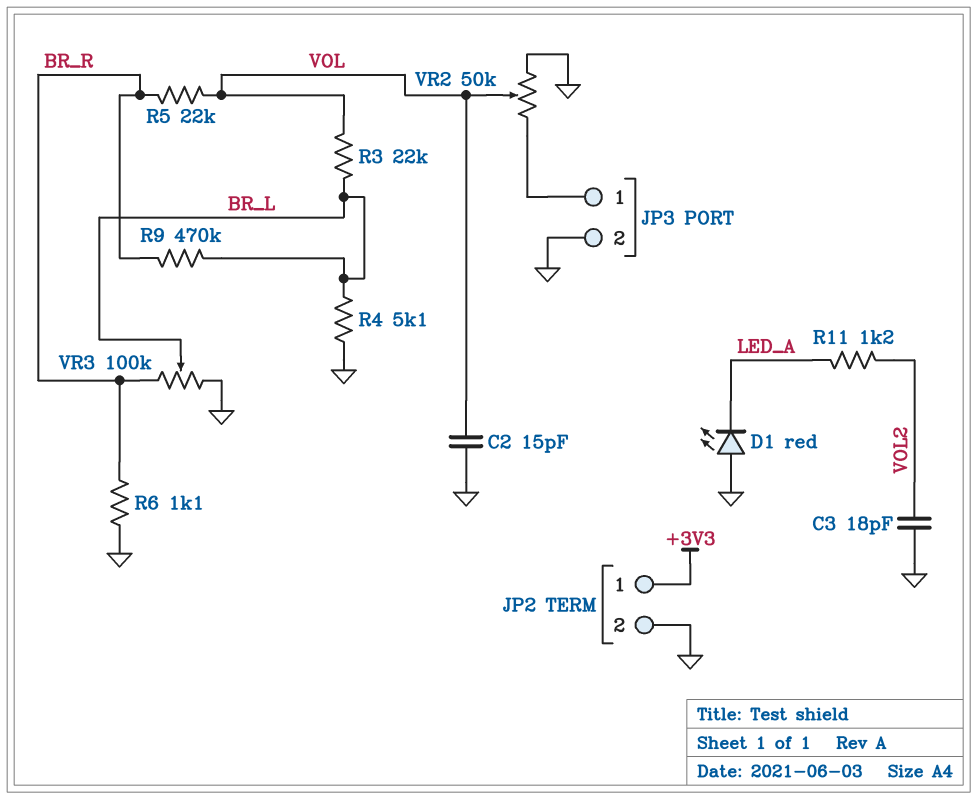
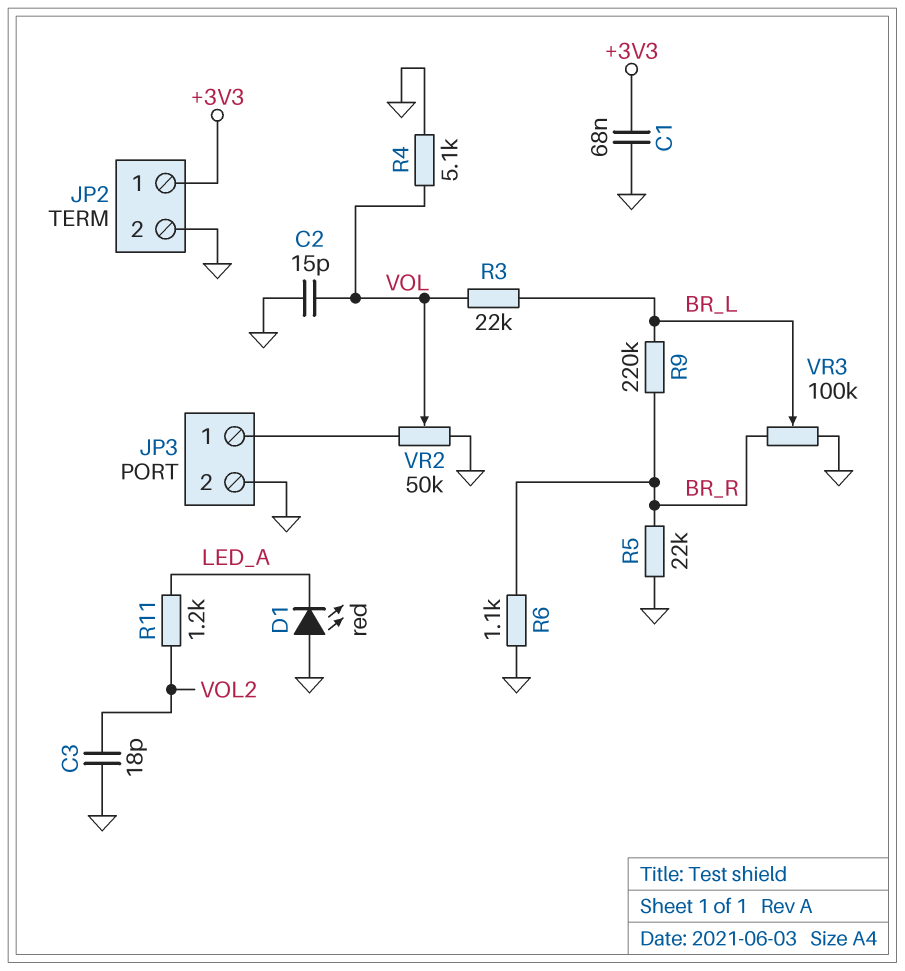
C1: none -> 68nF (+3V3, GND)
R4: 5.1k (BR_L, GND) -> 5.1k (GND, VOL)
R5: 22k (BR_R, VOL) -> 22k (BR_R, GND)
R9: 470k (BR_L, BR_R) -> 220k (BR_L, BR_R)

